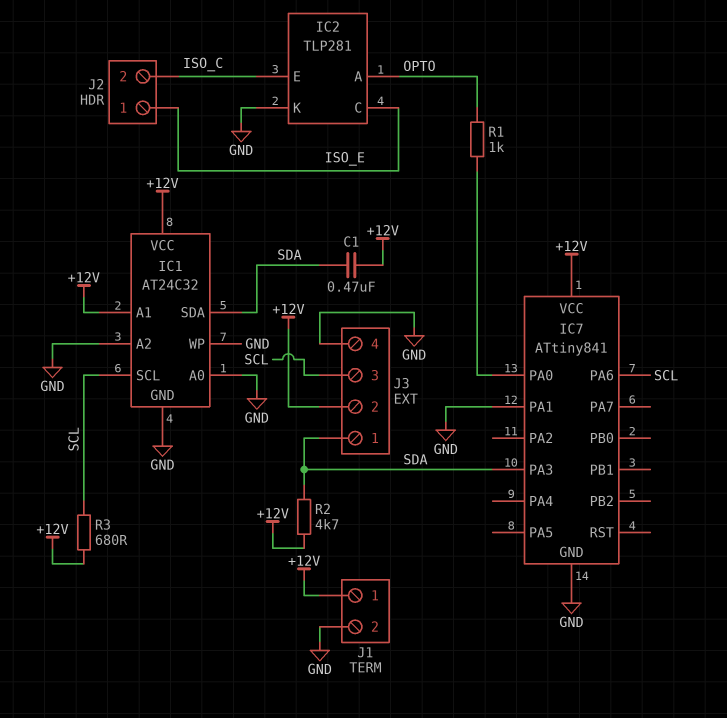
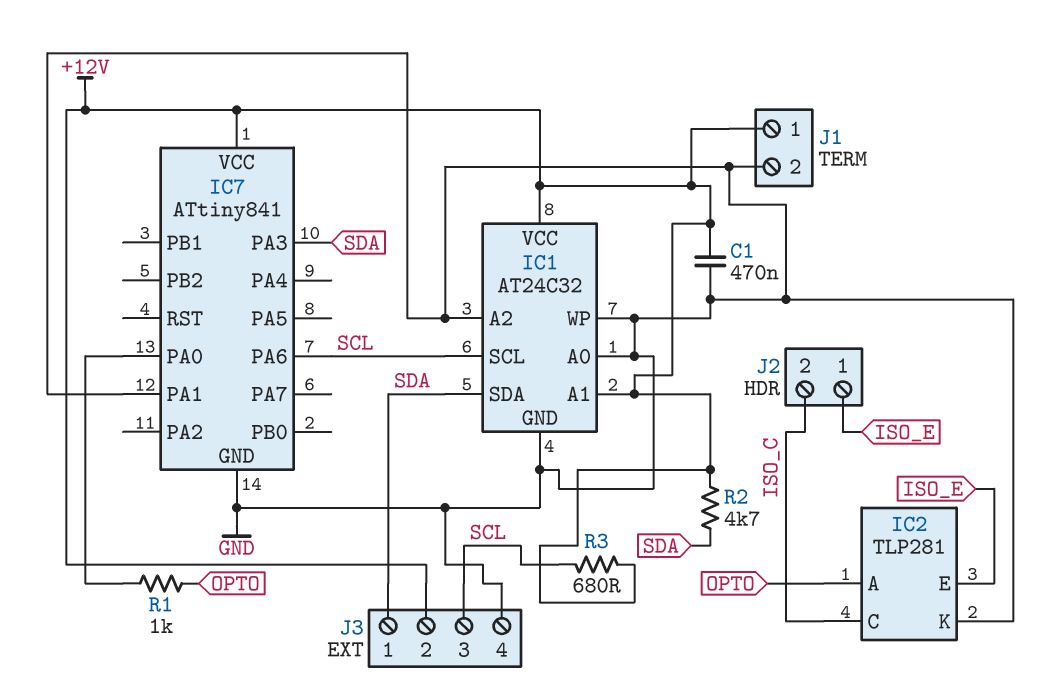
C1: 470nF (+12V, SDA) -> 470nF (+12V, GND)
IC2 pin C: ISO_E -> ISO_C
IC2 pin E: ISO_C -> ISO_E

